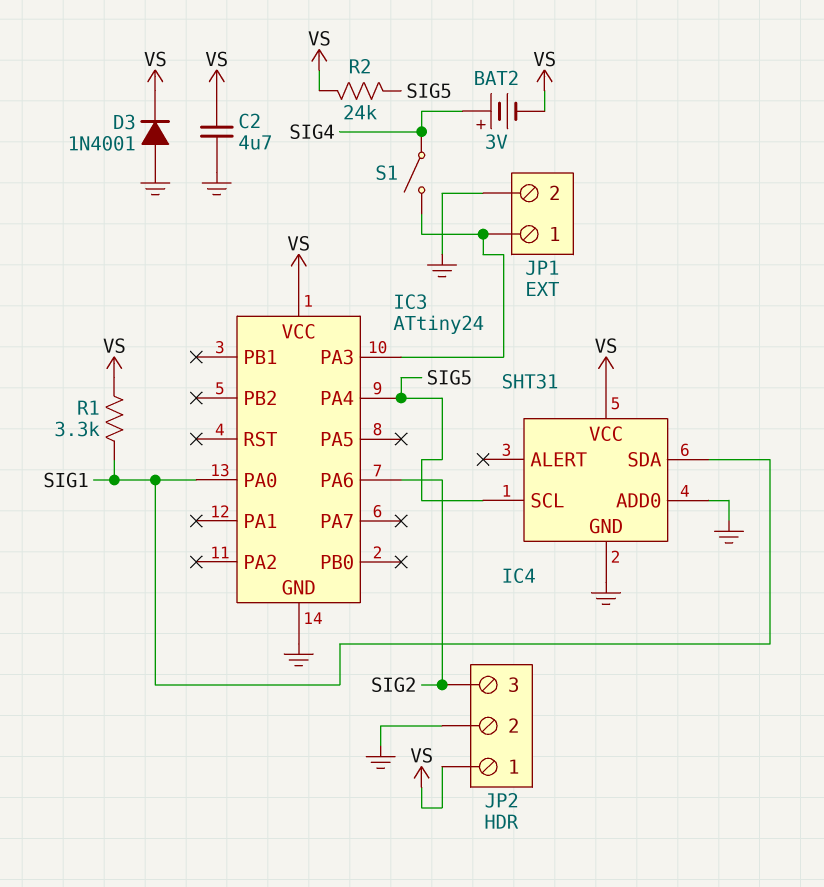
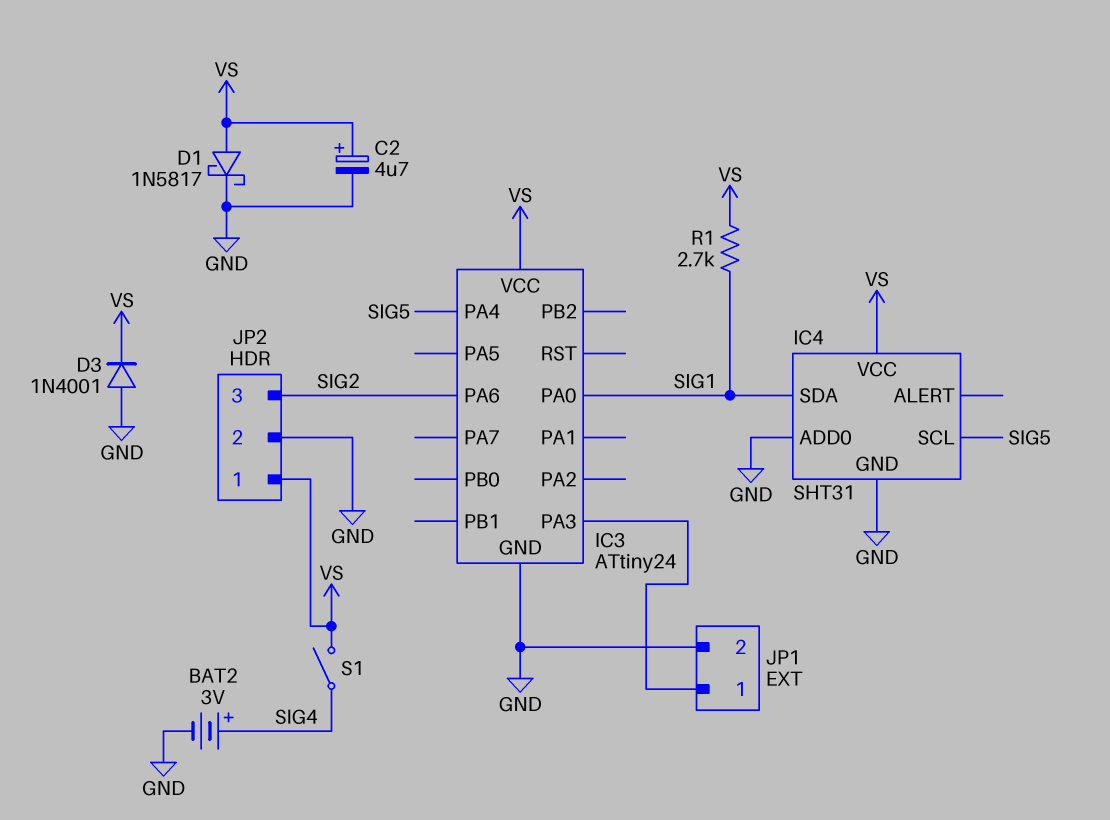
BAT2: 3V (plus SIG4, minus VS) -> 3V (plus SIG4, minus GND)
C2: 4.7uF (GND, VS) -> 4.7uF (plus VS, minus GND)
D1: none -> schottky 1N5817 (A VS, K GND)
R1: 3.3k (SIG1, VS) -> 2.7k (SIG1, VS)
R2: 24k (SIG5, VS) -> none
S1: switch (IC3/PA3, SIG4) -> switch (SIG4, VS)

